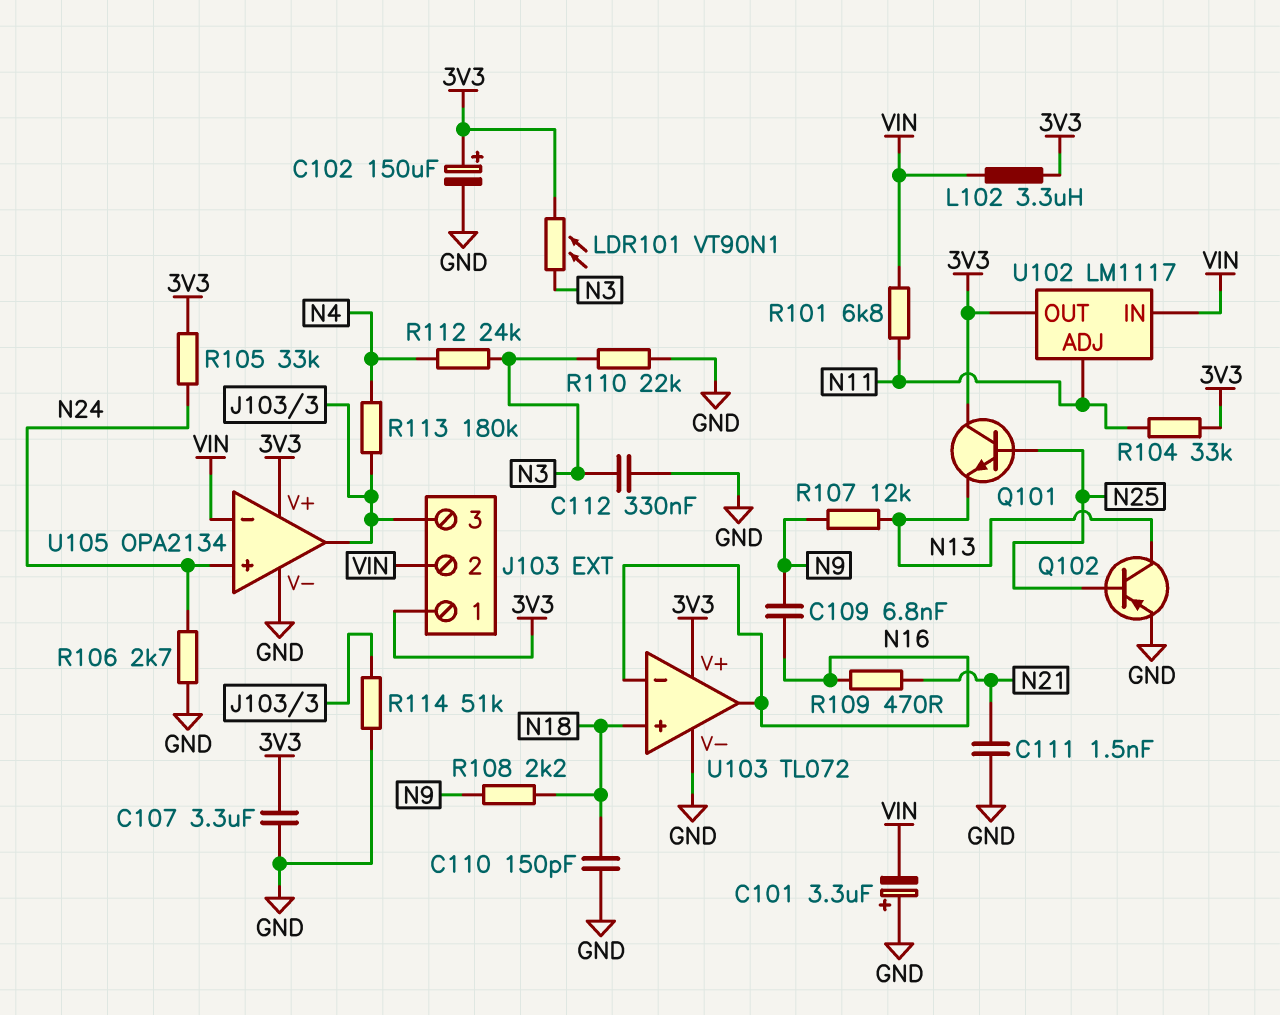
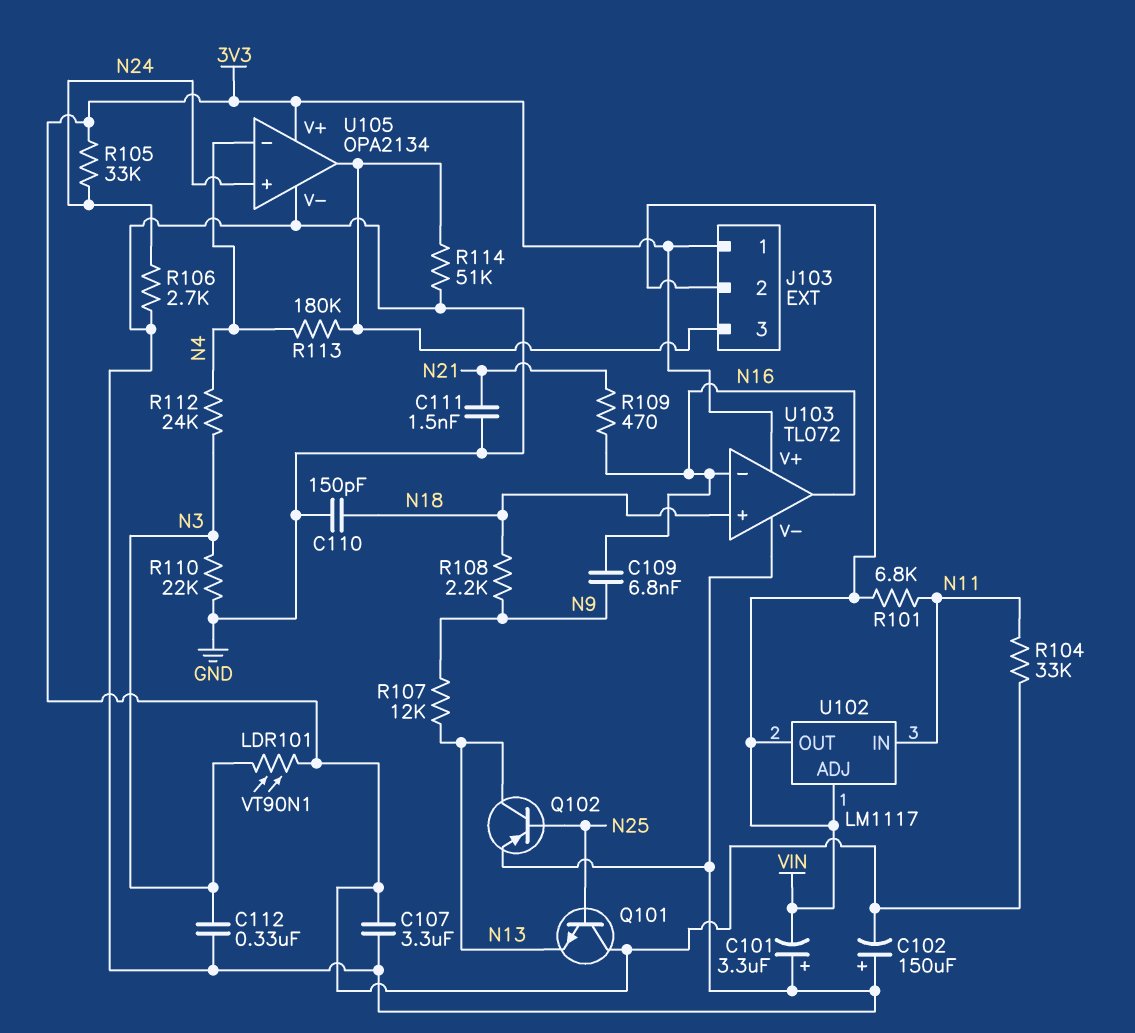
C102: 150uF (plus 3V3, minus GND) -> 150uF (plus GND, minus 3V3)
L102: 3.3uH (3V3, VIN) -> none
U102 pin ADJ: N11 -> VIN
U102 pin IN: VIN -> N11
U102 pin OUT: 3V3 -> VIN
U105 pin in-: VIN -> N4

